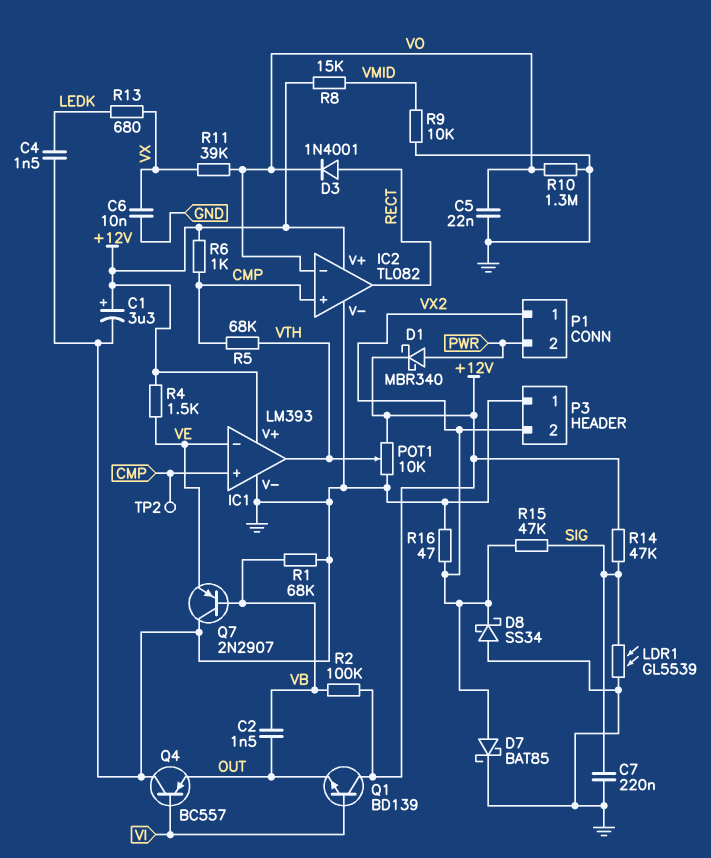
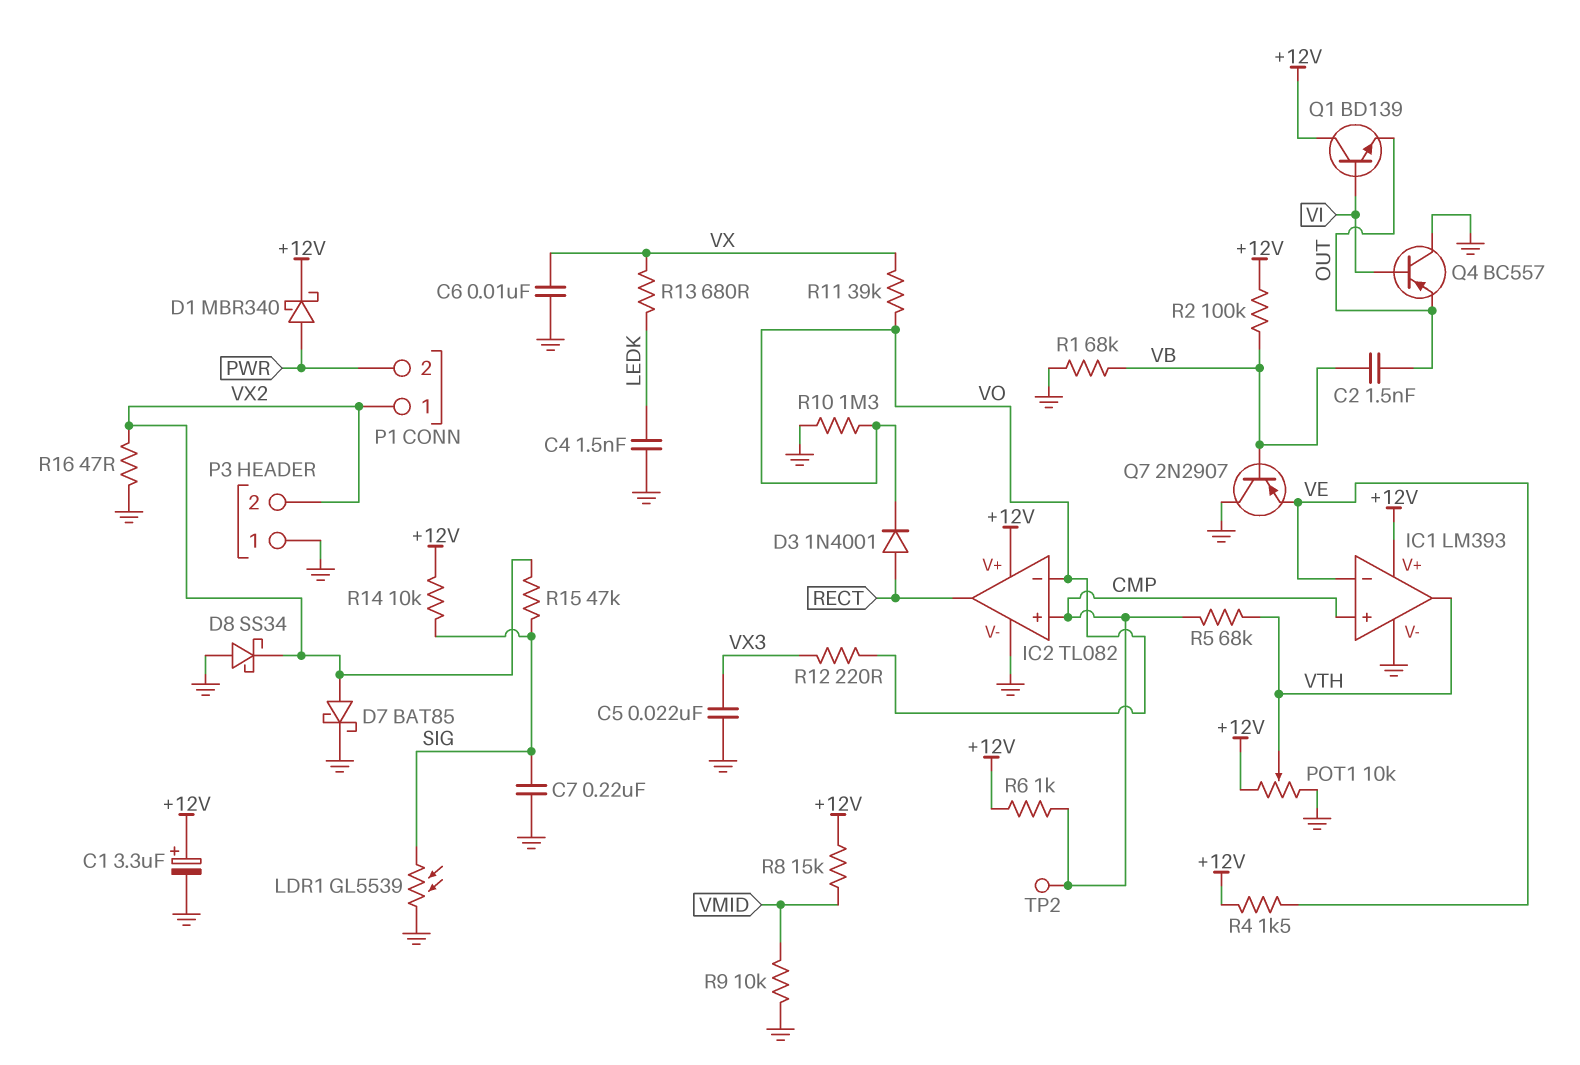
C5: 22nF (GND, VO) -> 22nF (GND, VX3)
R12: none -> 220 (VO, VX3)
R14: 47k (+12V, SIG) -> 10k (+12V, SIG)

